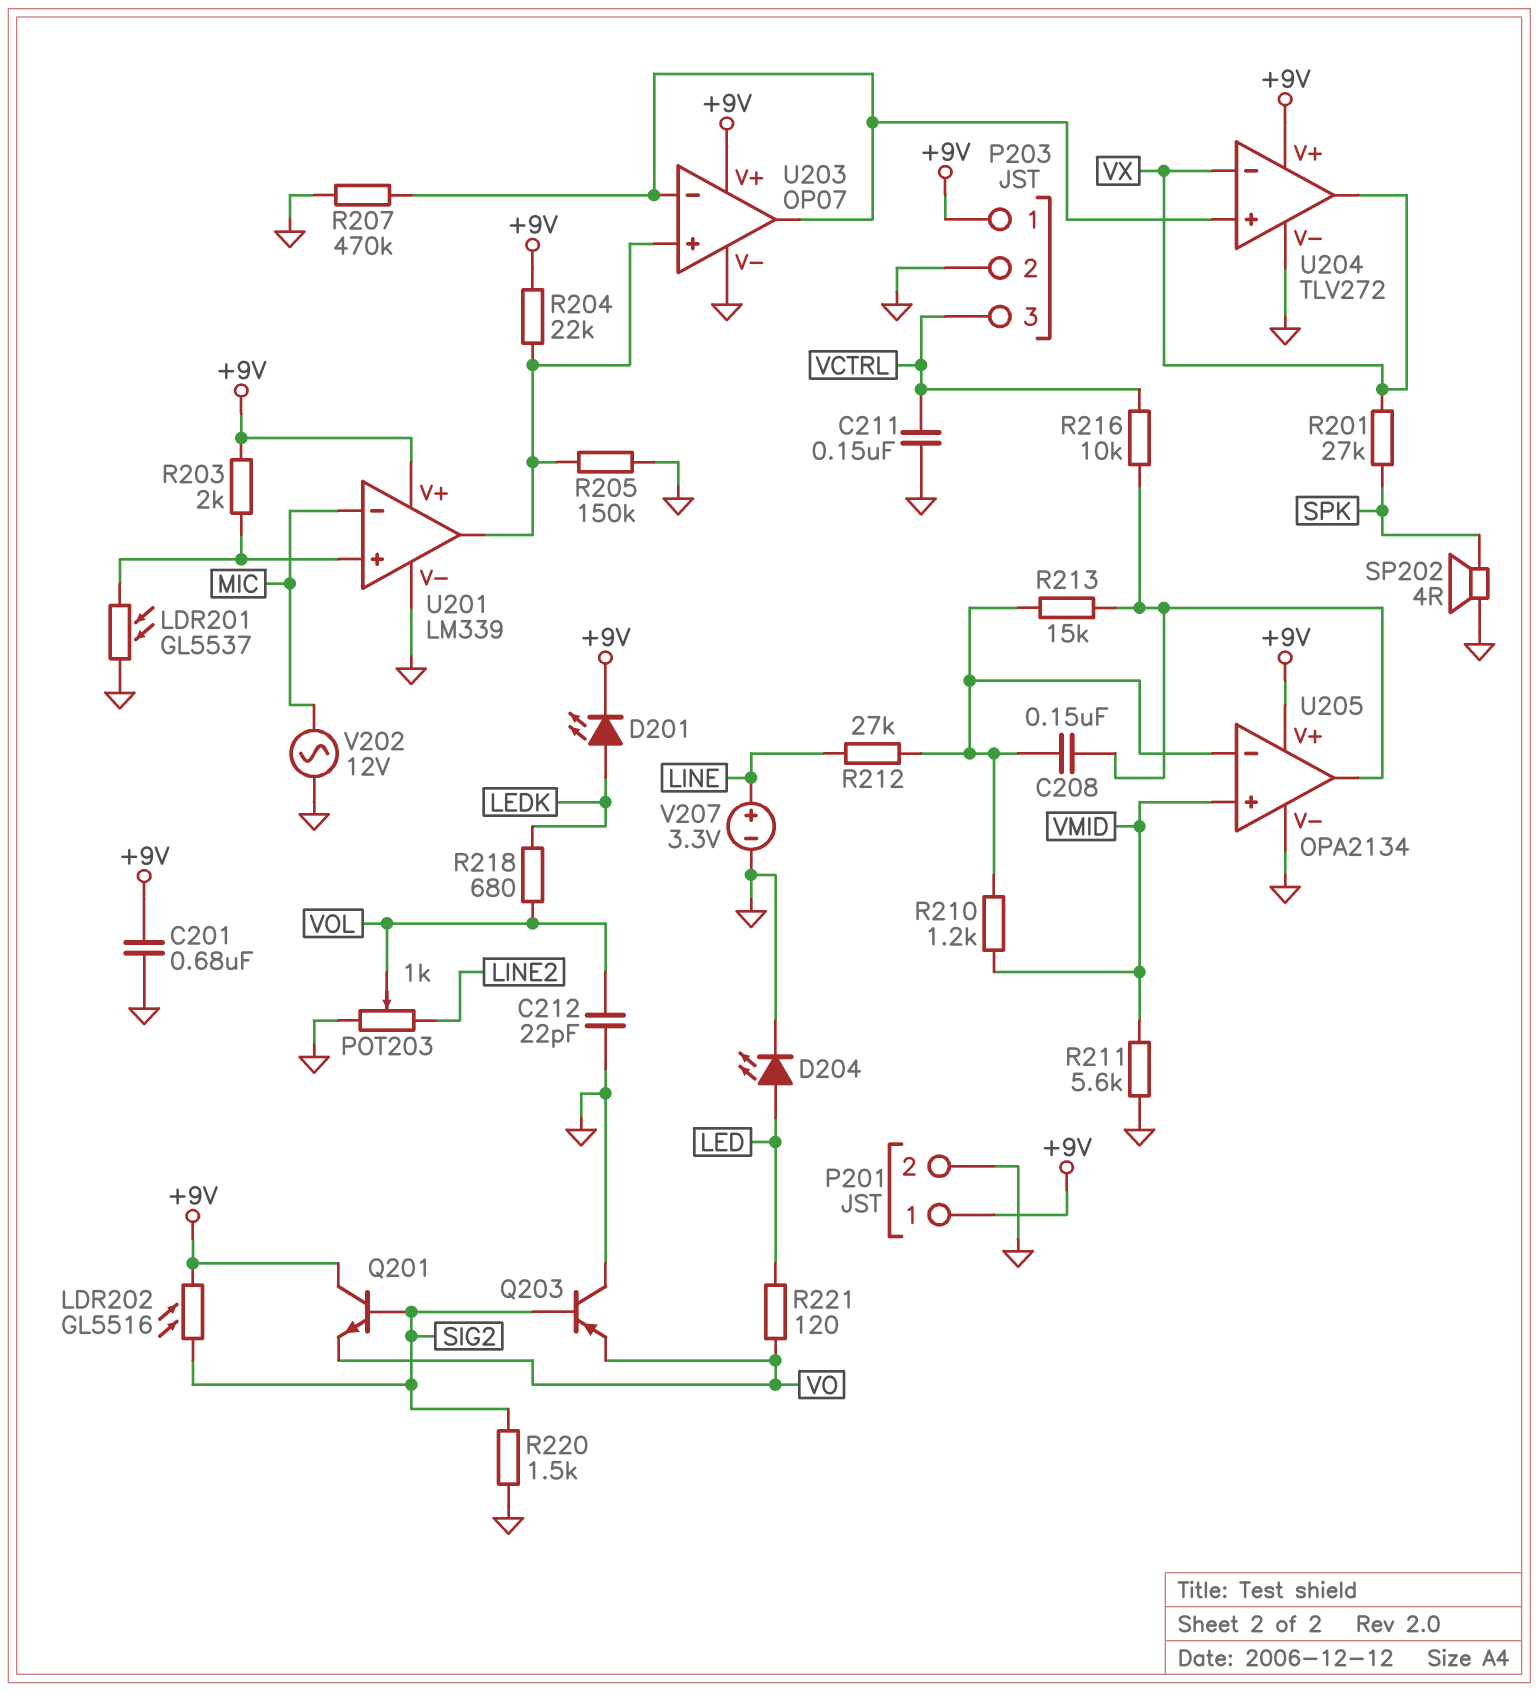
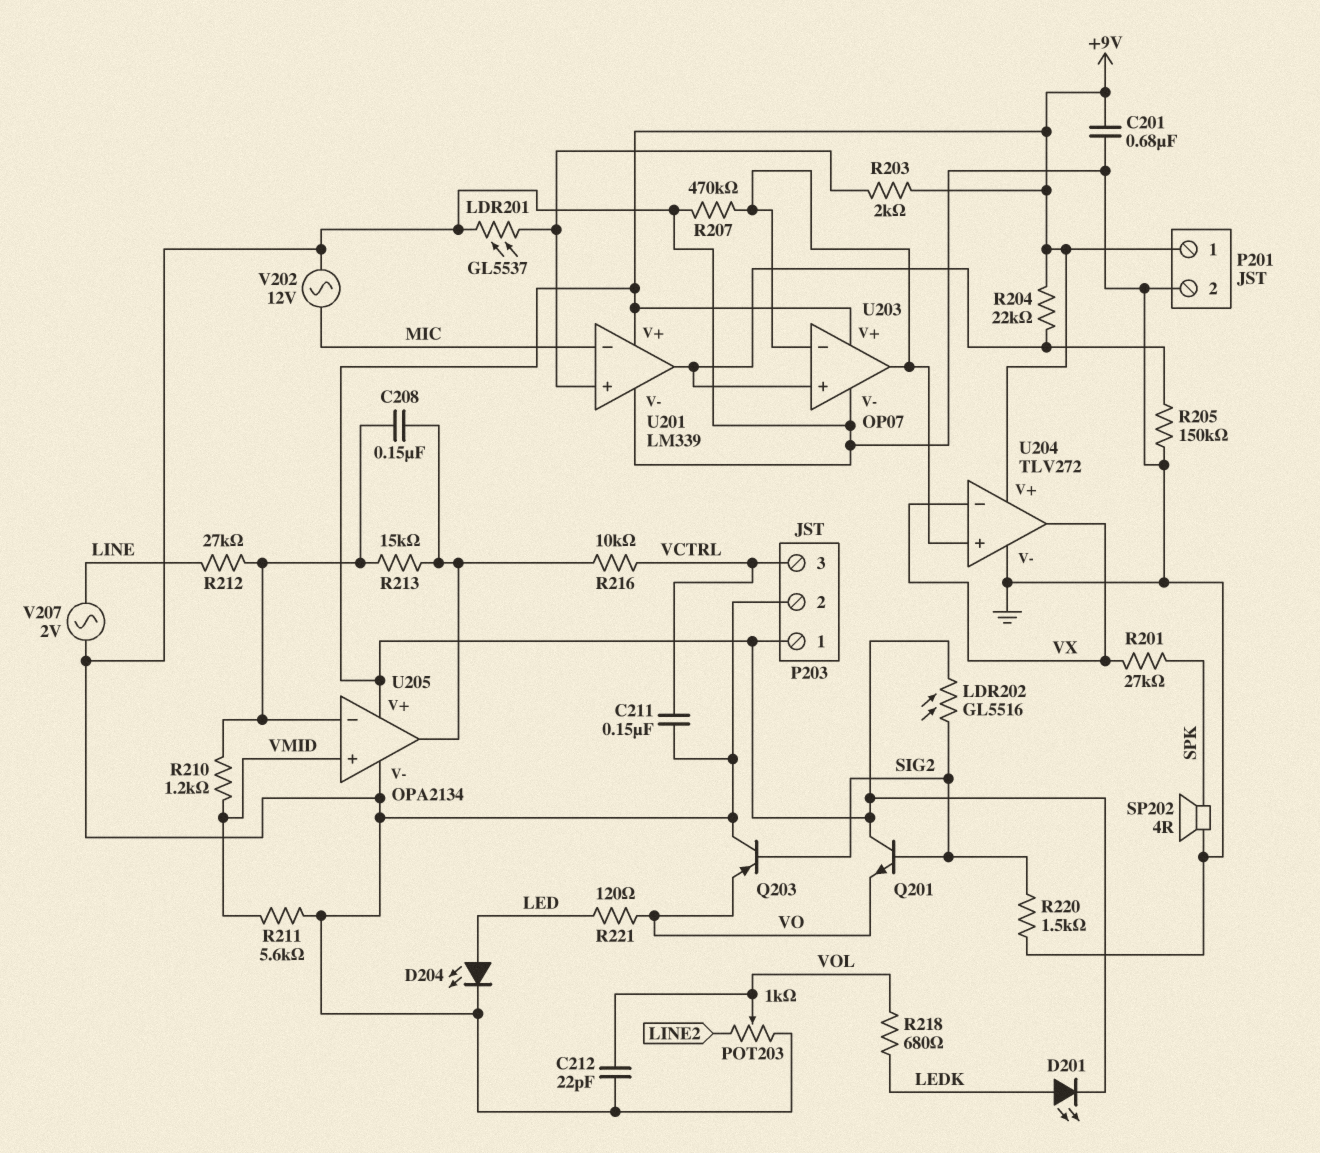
V207: 3.3V (plus LINE, minus GND) -> AC 2V (GND, LINE)

